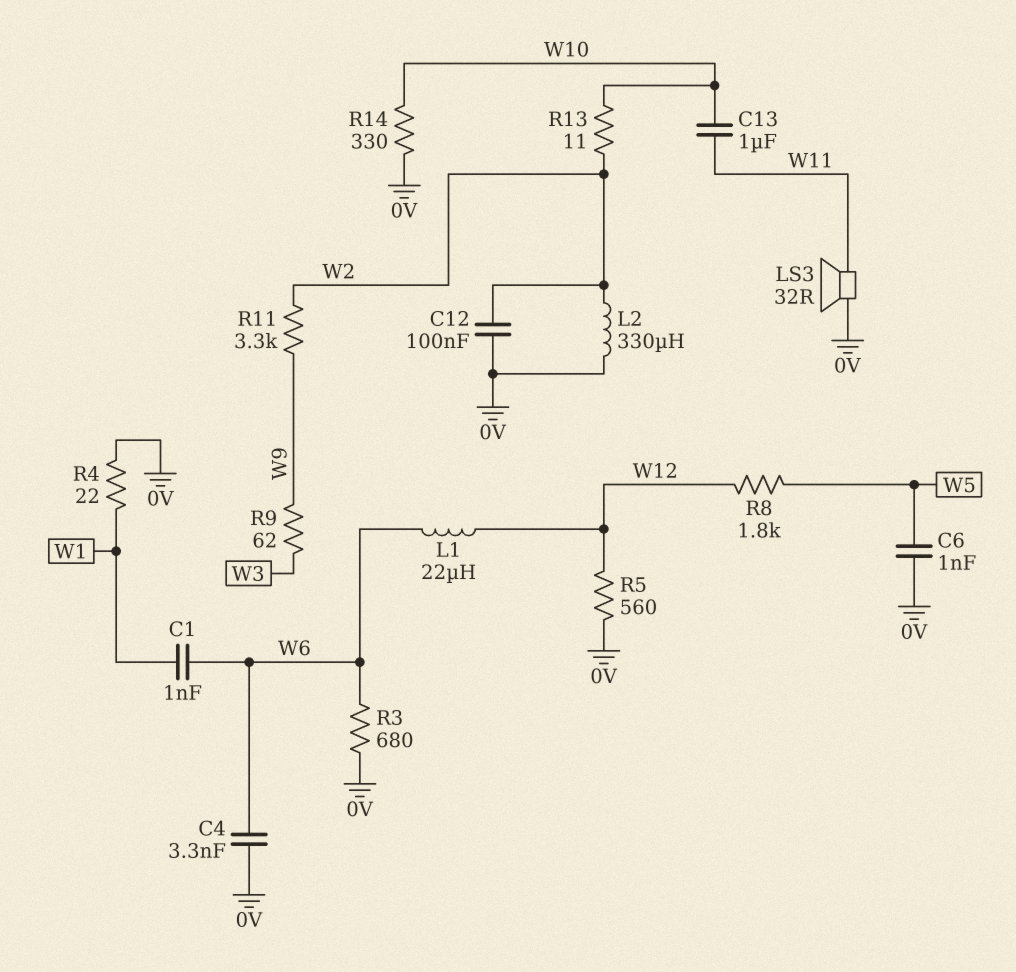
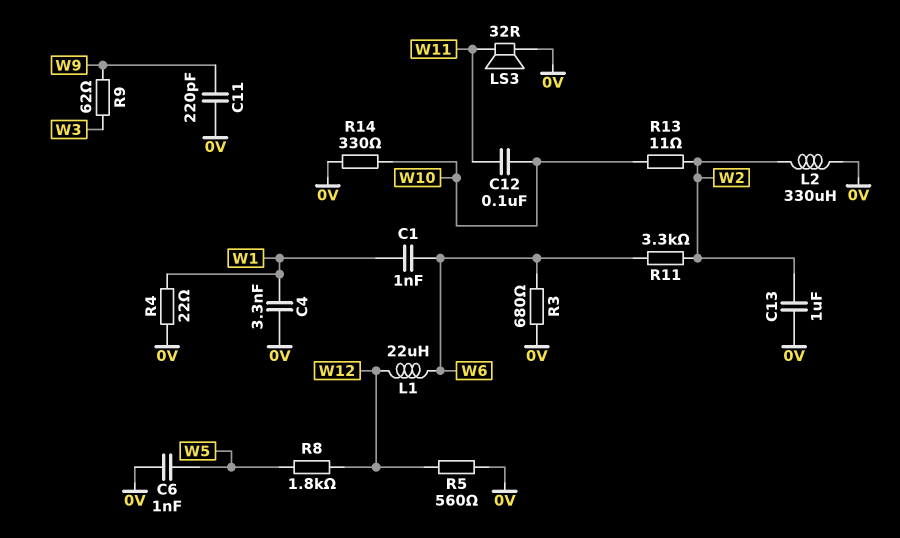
C4: 3.3nF (0V, W6) -> 3.3nF (0V, W1)
C11: none -> 220pF (0V, W9)
C12: 100nF (0V, W2) -> 100nF (W10, W11)
C13: 1uF (W10, W11) -> 1uF (0V, W2)
R11: 3.3k (W2, W9) -> 3.3k (W2, W6)

